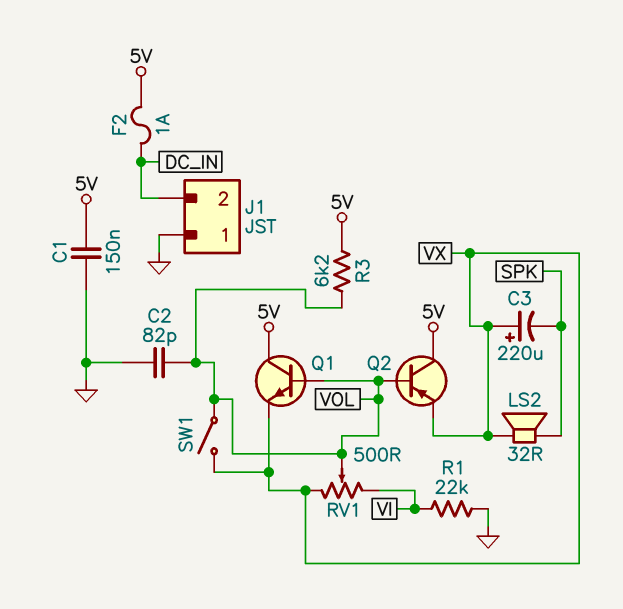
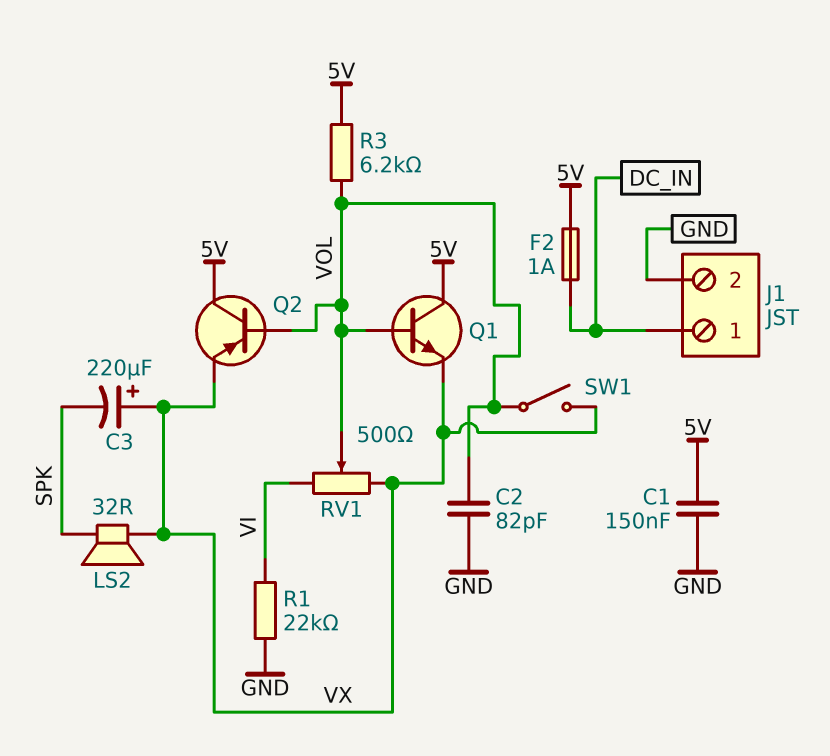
J1 pin 1: GND -> DC_IN
J1 pin 2: DC_IN -> GND

